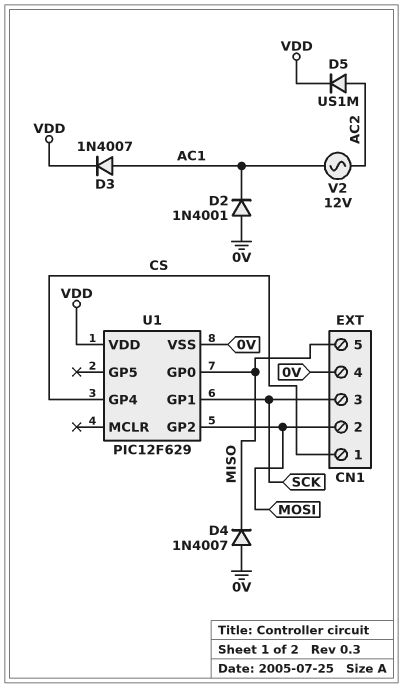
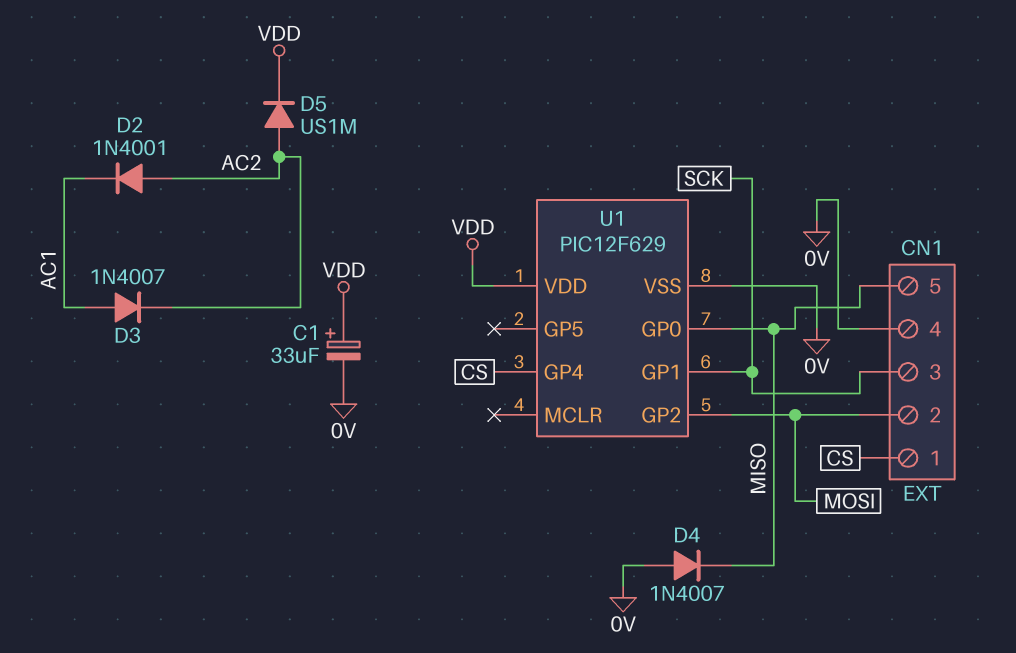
C1: none -> 33uF (plus VDD, minus 0V)
D2: diode 1N4001 (A 0V, K AC1) -> diode 1N4001 (A AC2, K AC1)
D3: diode 1N4007 (A AC1, K VDD) -> diode 1N4007 (A AC1, K AC2)
V2: AC 12V (AC1, AC2) -> none

